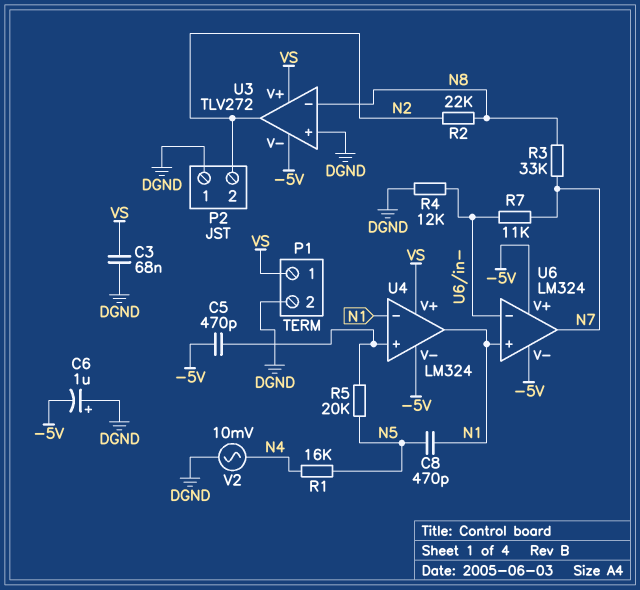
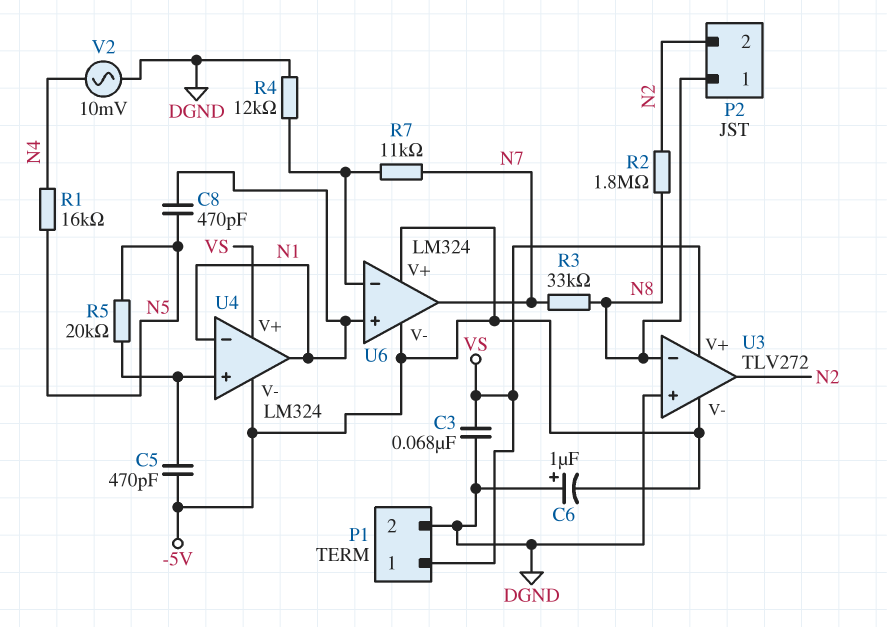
P2 pin 1: DGND -> N8
R2: 22k (N2, N8) -> 1.8M (N2, N8)

